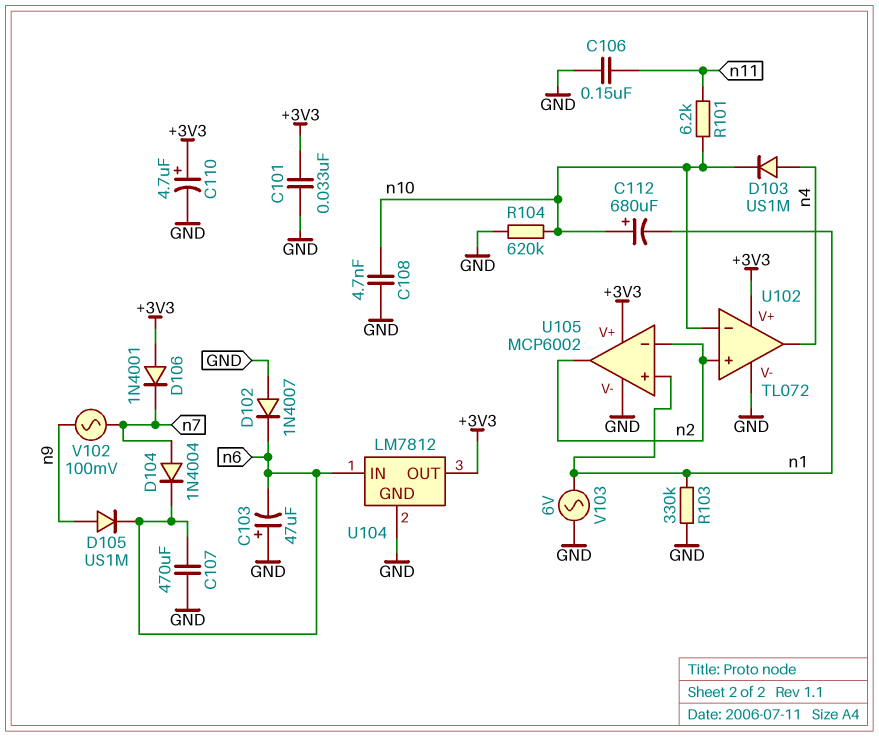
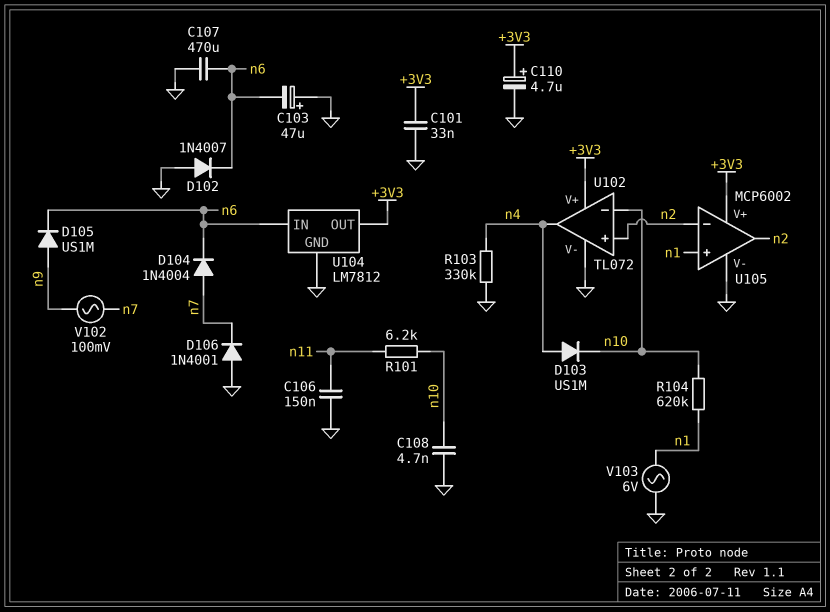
C112: 680uF (plus n10, minus n1) -> none
D106: diode 1N4001 (A +3V3, K n7) -> diode 1N4001 (A GND, K n7)
R103: 330k (GND, n1) -> 330k (GND, n4)
R104: 620k (GND, n10) -> 620k (n1, n10)

